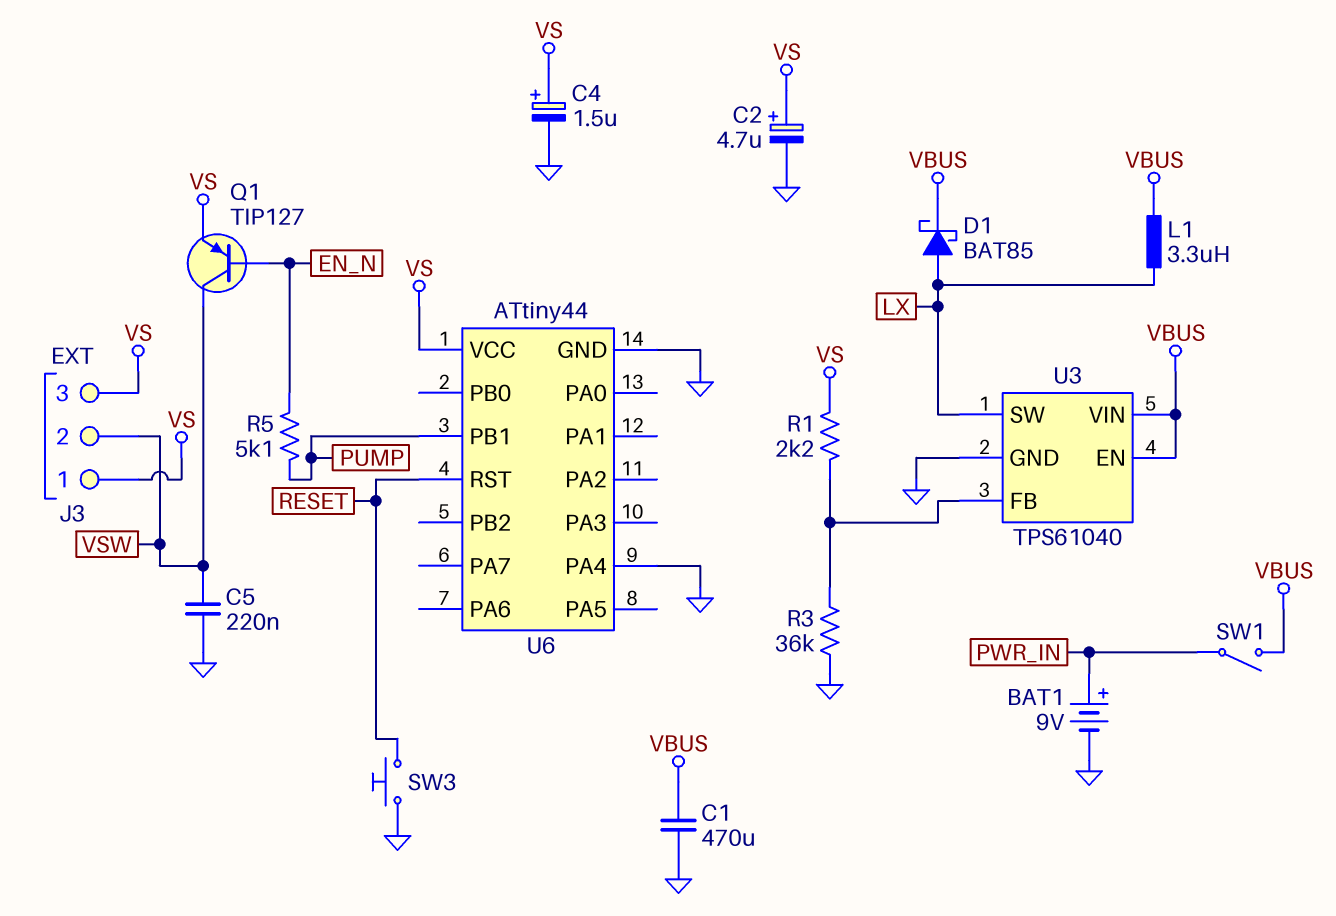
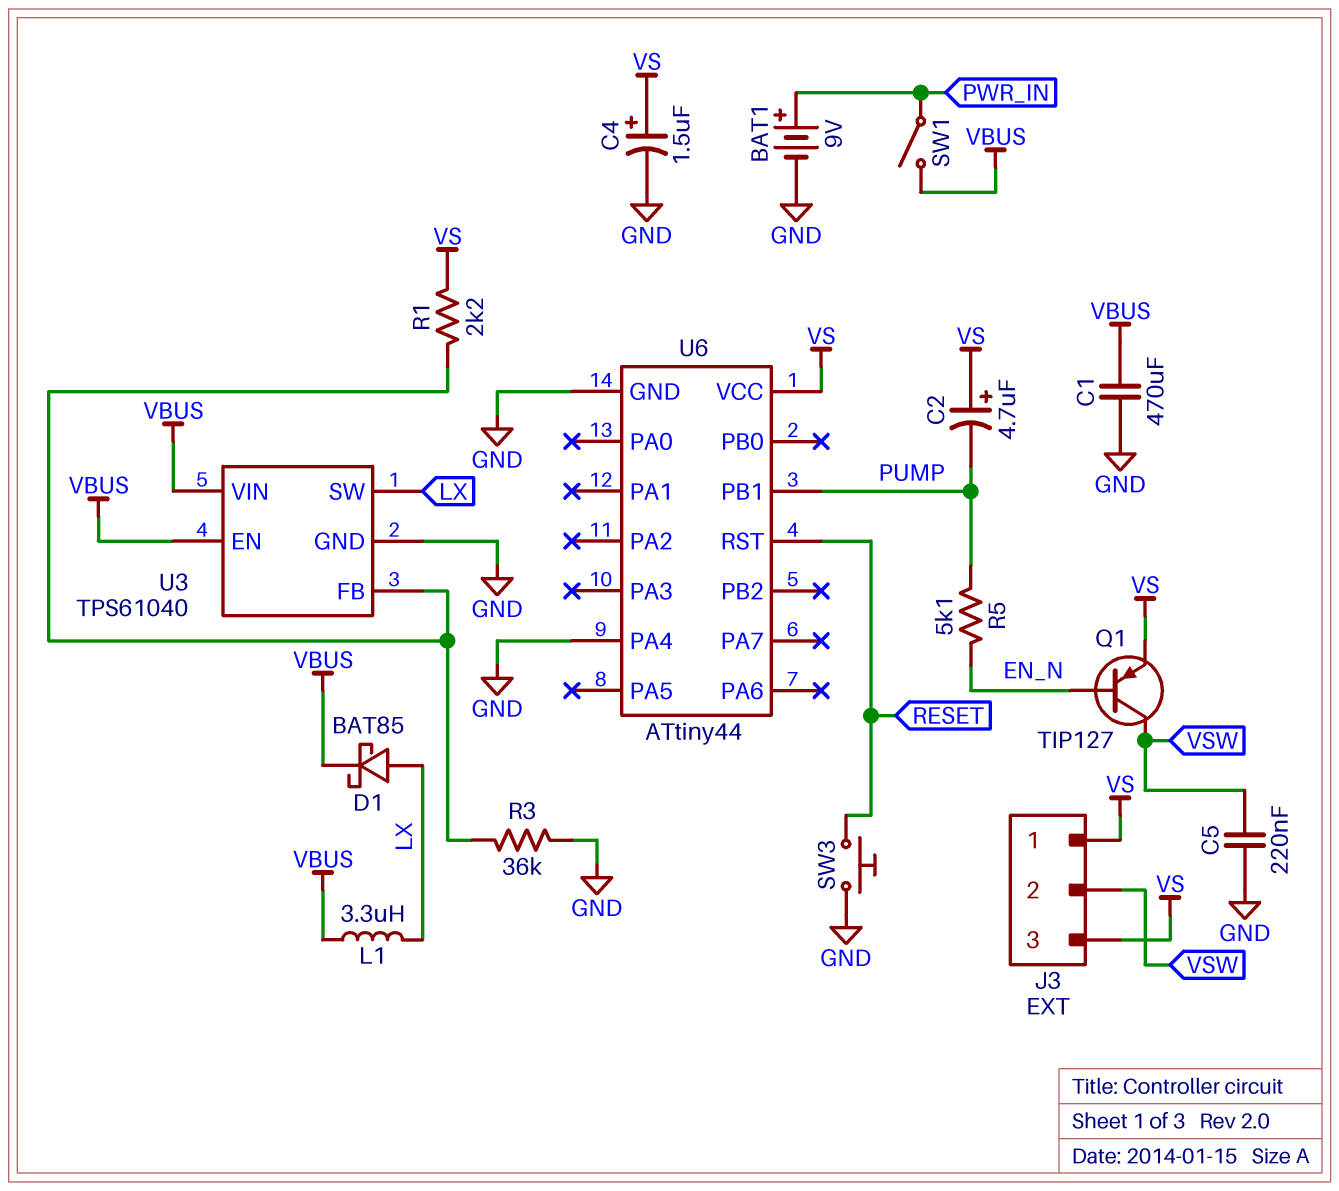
C2: 4.7uF (plus VS, minus GND) -> 4.7uF (plus VS, minus PUMP)

